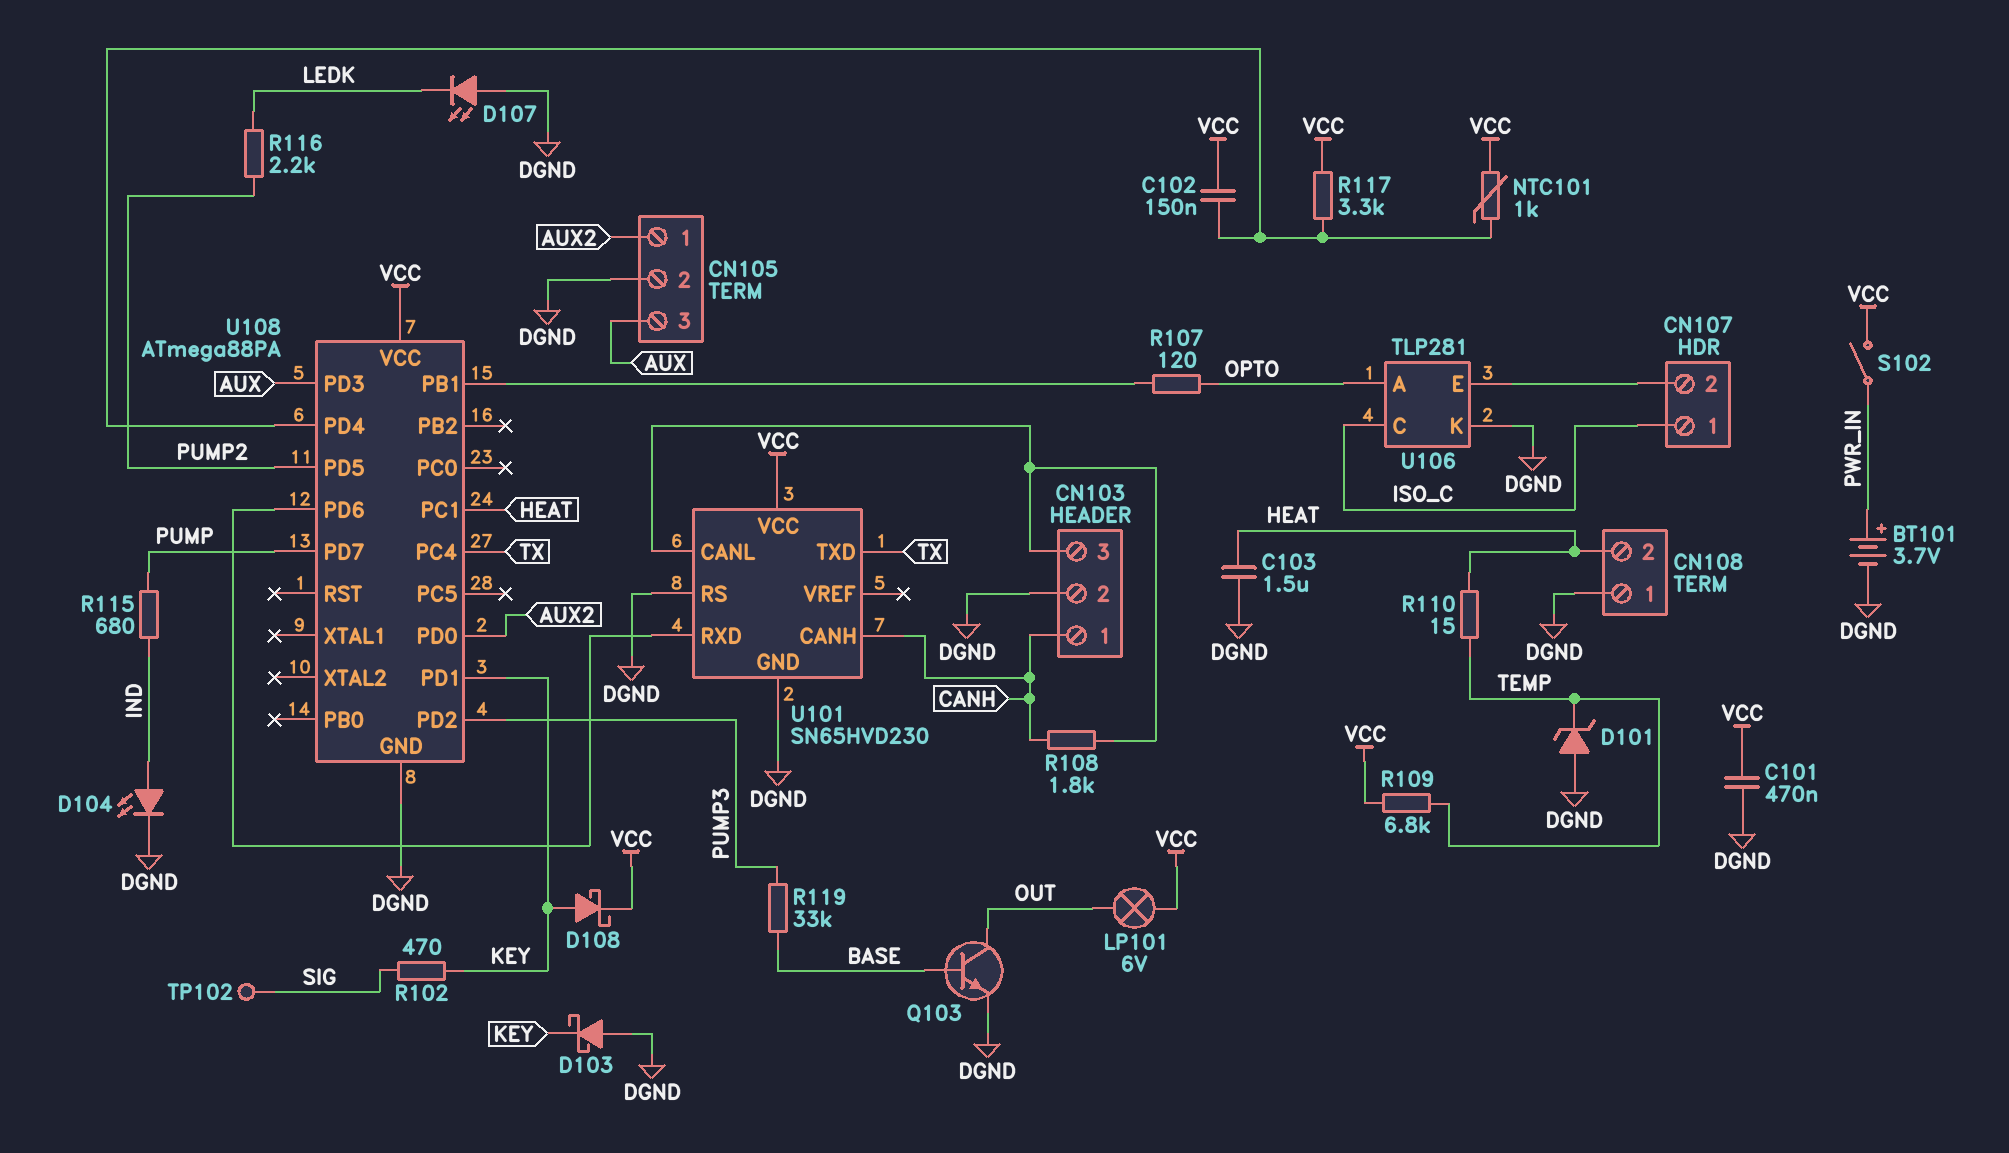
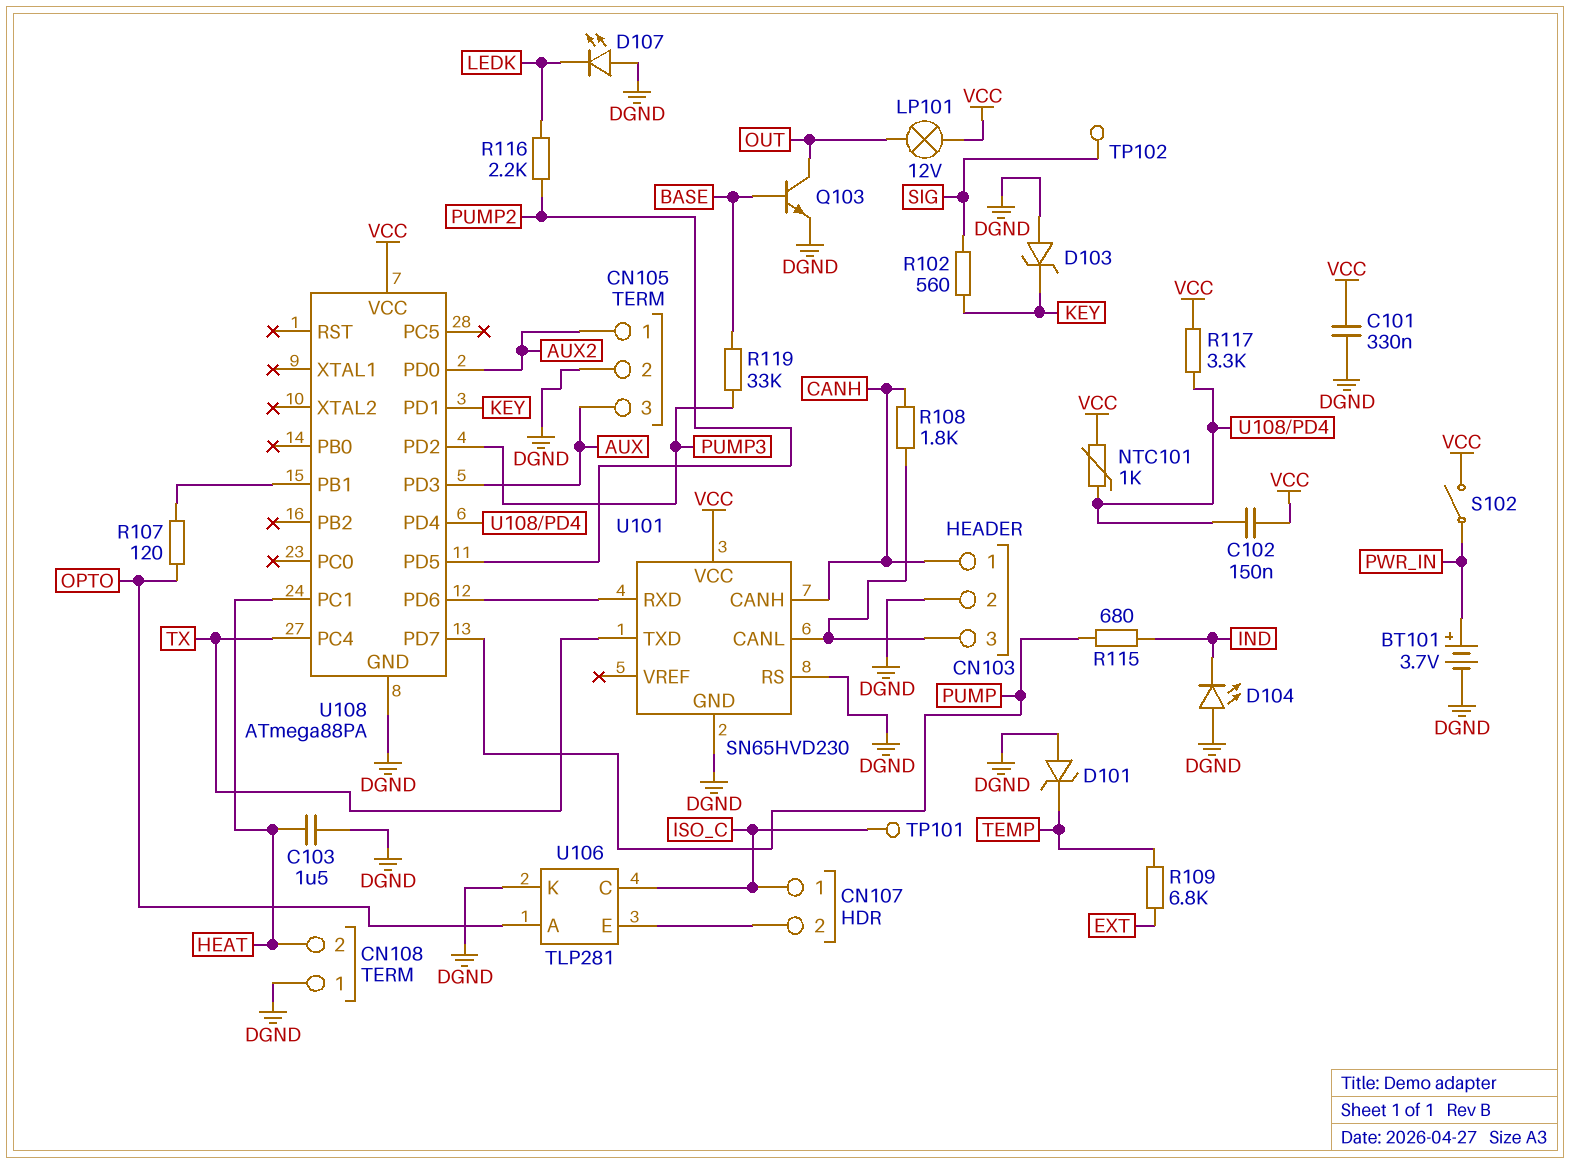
C101: 470nF (DGND, VCC) -> 330nF (DGND, VCC)
D103: schottky (A DGND, K KEY) -> zener (A DGND, K KEY)
D104: LED (A IND, K DGND) -> LED (A DGND, K IND)
D108: schottky (A KEY, K VCC) -> none
LP101: lamp 6V (OUT, VCC) -> lamp 12V (OUT, VCC)
R102: 470 (KEY, SIG) -> 560 (KEY, SIG)
R109: 6.8k (TEMP, VCC) -> 6.8k (EXT, TEMP)
R110: 15 (HEAT, TEMP) -> none
TP101: none -> test point (ISO_C)

